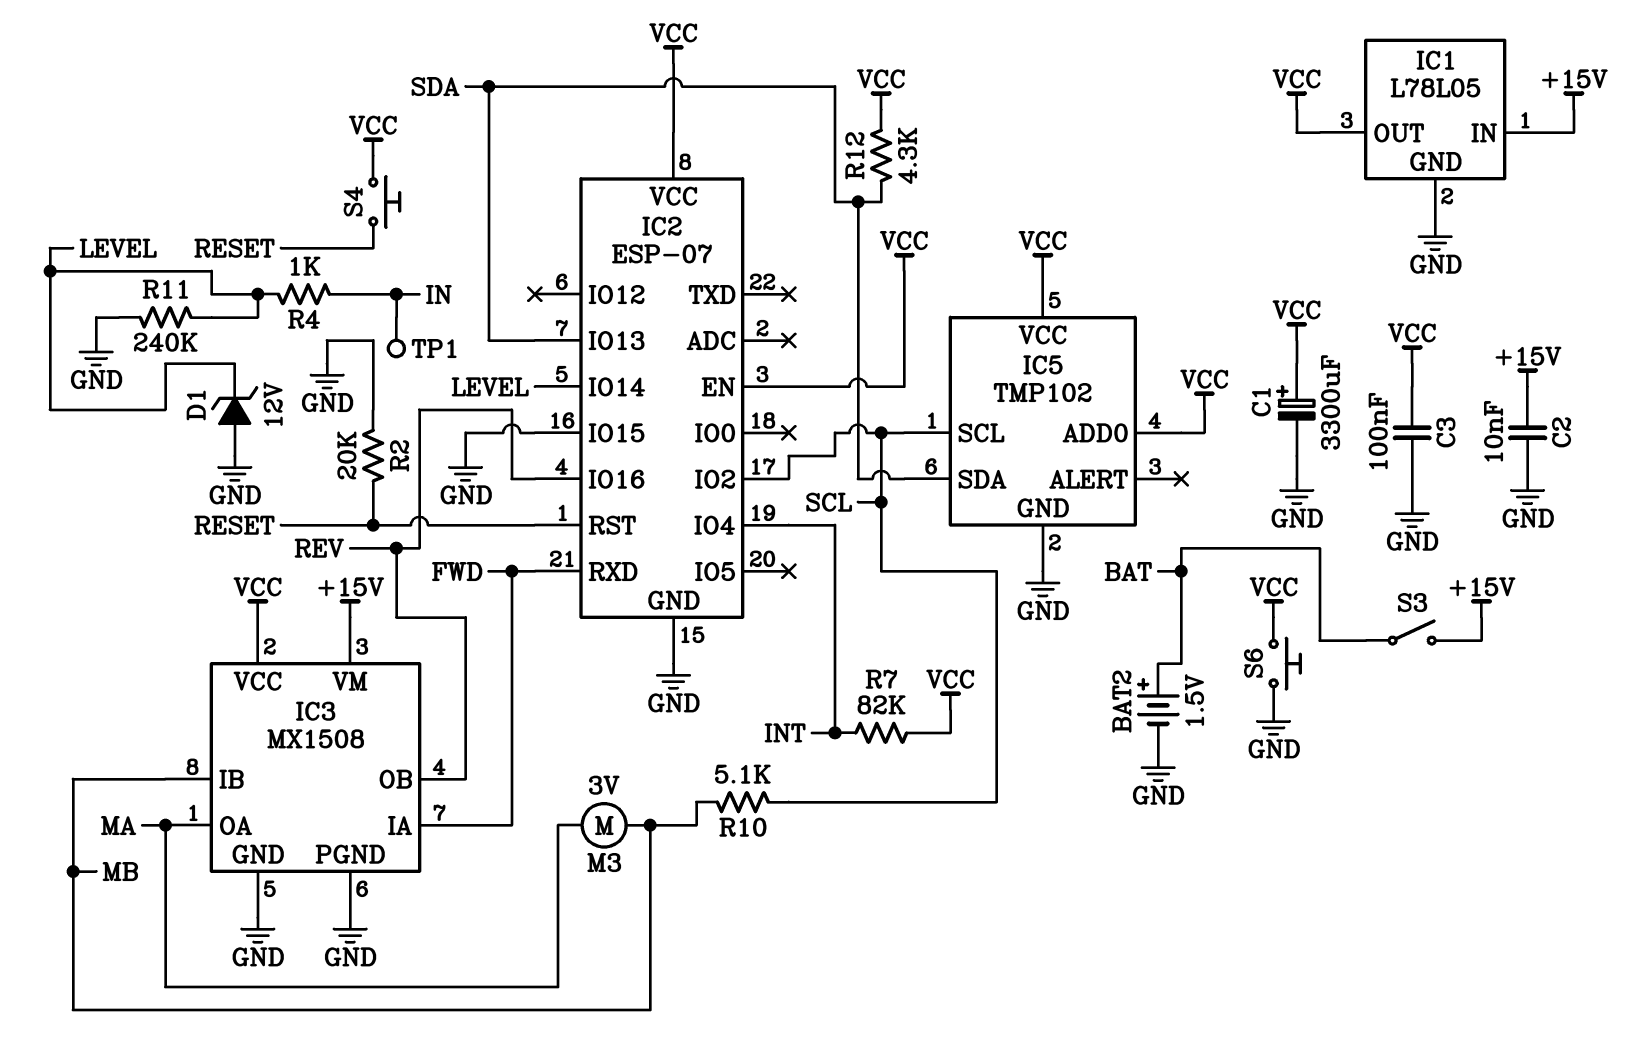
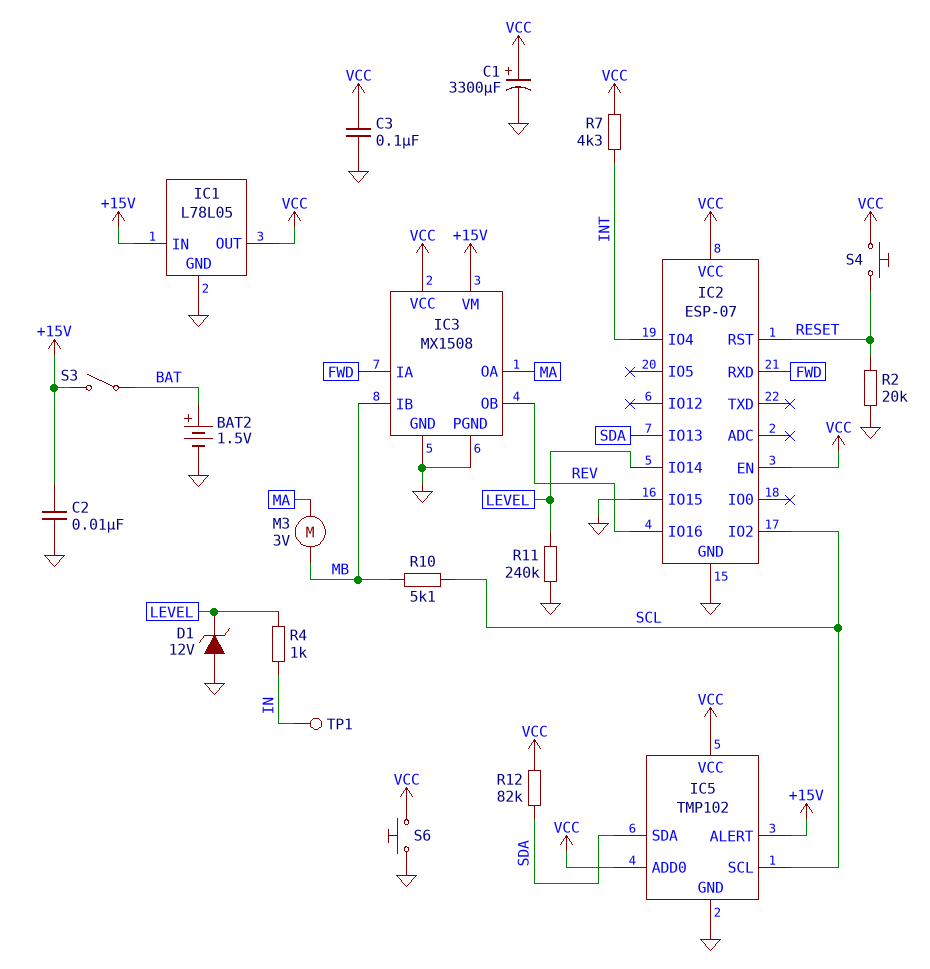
IC5 pin ALERT: none -> +15V
R7: 82k (INT, VCC) -> 4.3k (INT, VCC)
R12: 4.3k (SDA, VCC) -> 82k (SDA, VCC)

